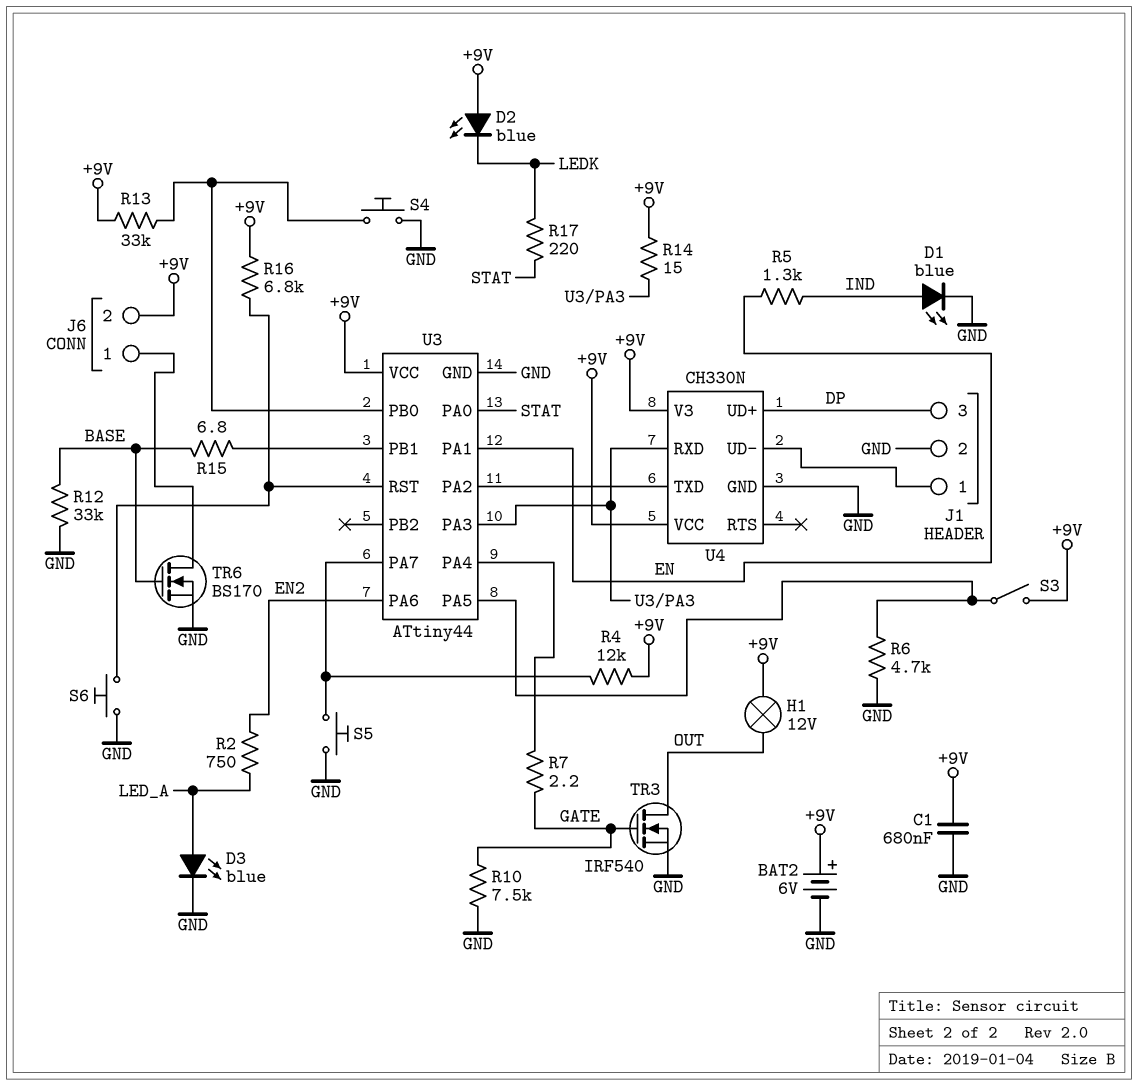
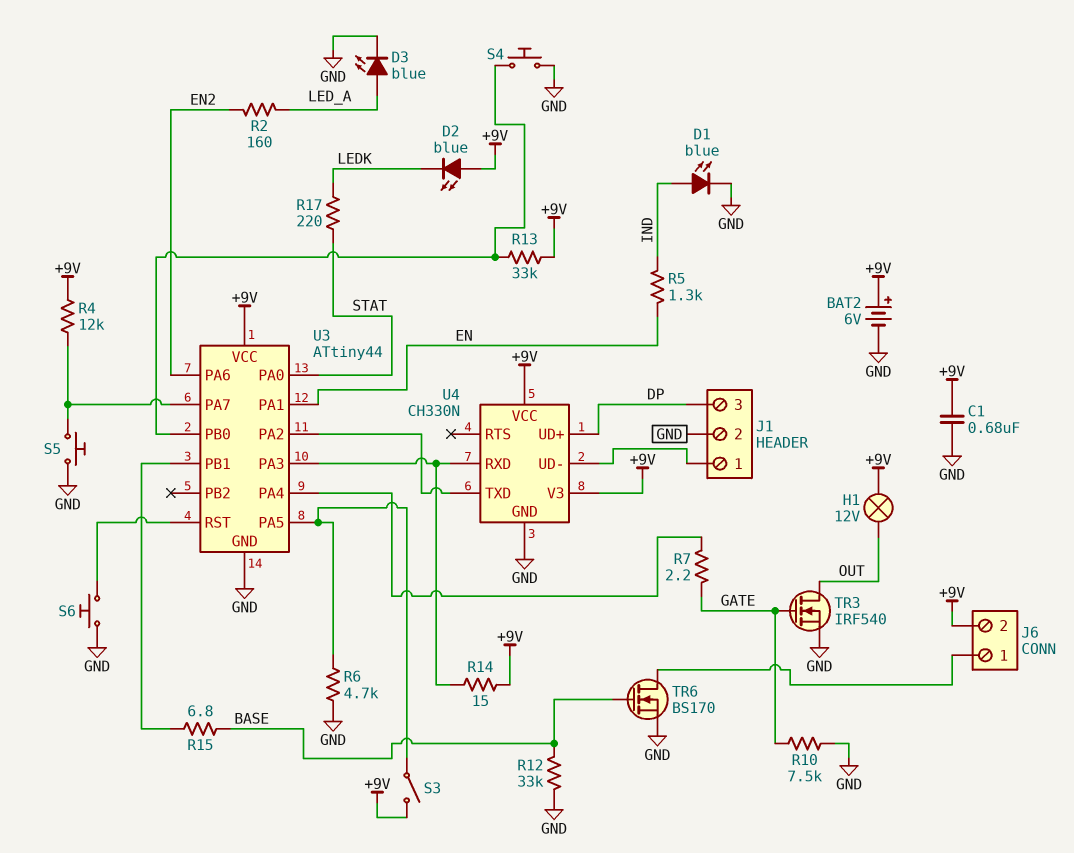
R2: 750 (EN2, LED_A) -> 160 (EN2, LED_A)
R16: 6.8k (+9V, U3/RST) -> none

